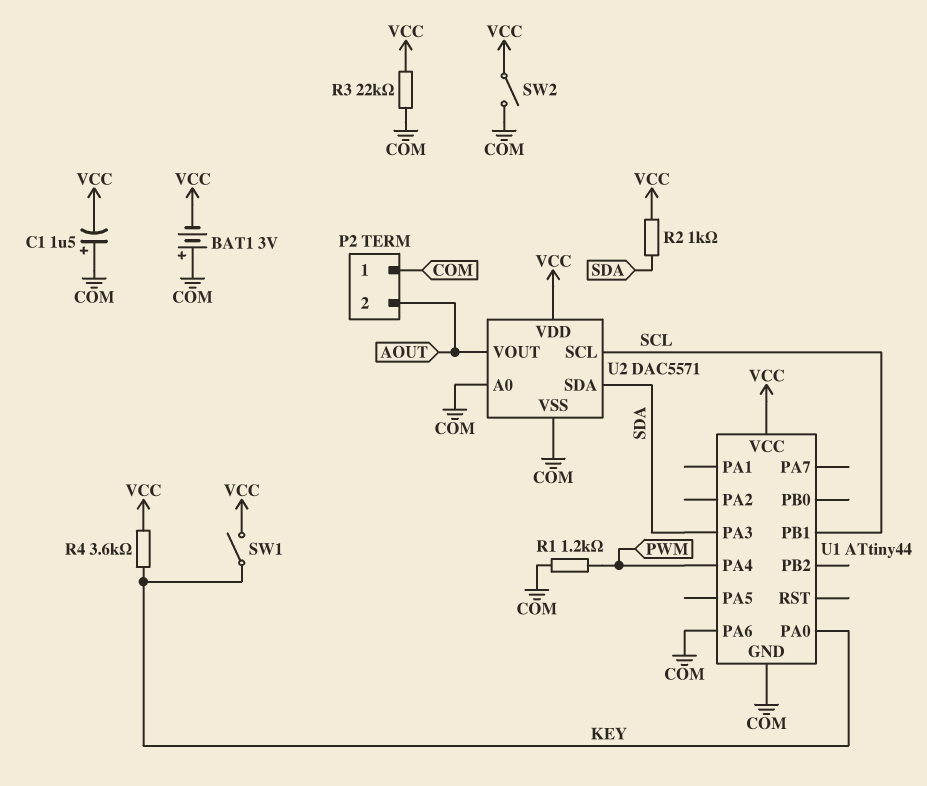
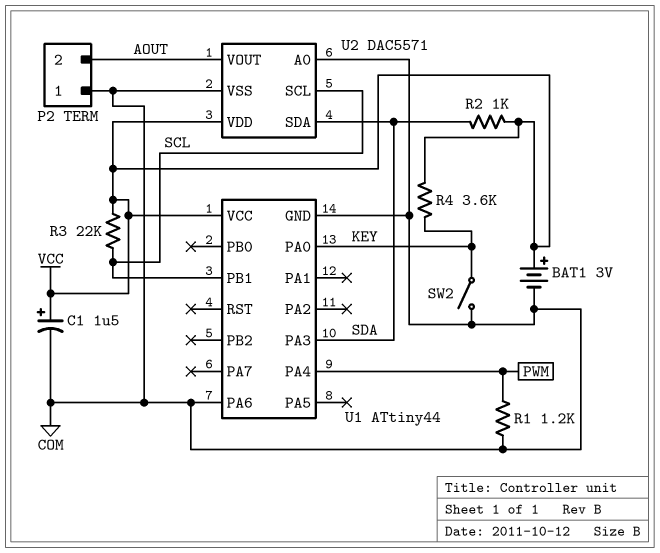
BAT1: 3V (plus COM, minus VCC) -> 3V (plus VCC, minus COM)
C1: 1.5uF (plus COM, minus VCC) -> 1.5uF (plus VCC, minus COM)
R3: 22k (COM, VCC) -> 22k (SCL, VCC)
SW1: switch (KEY, VCC) -> none
SW2: switch (COM, VCC) -> switch (COM, KEY)

